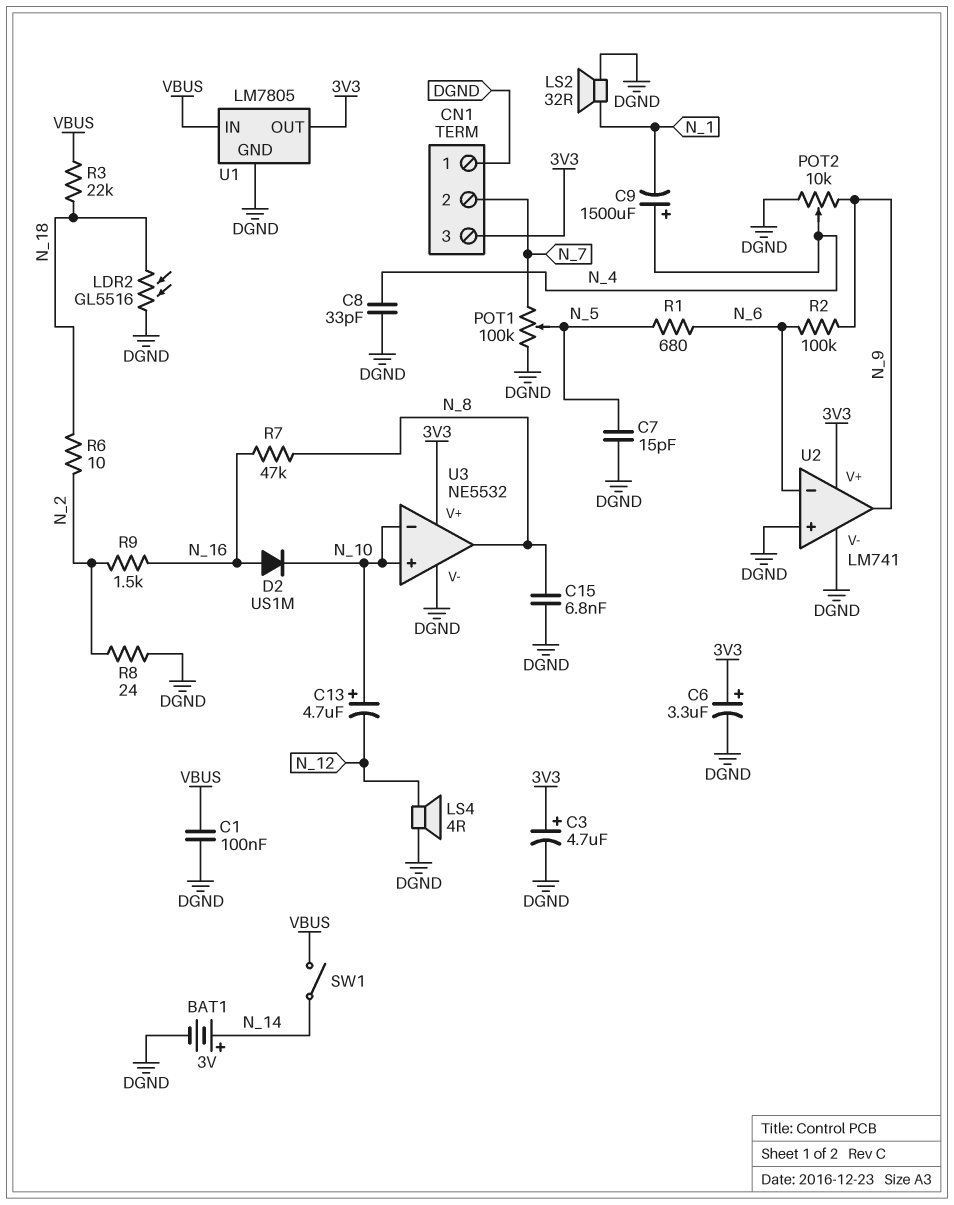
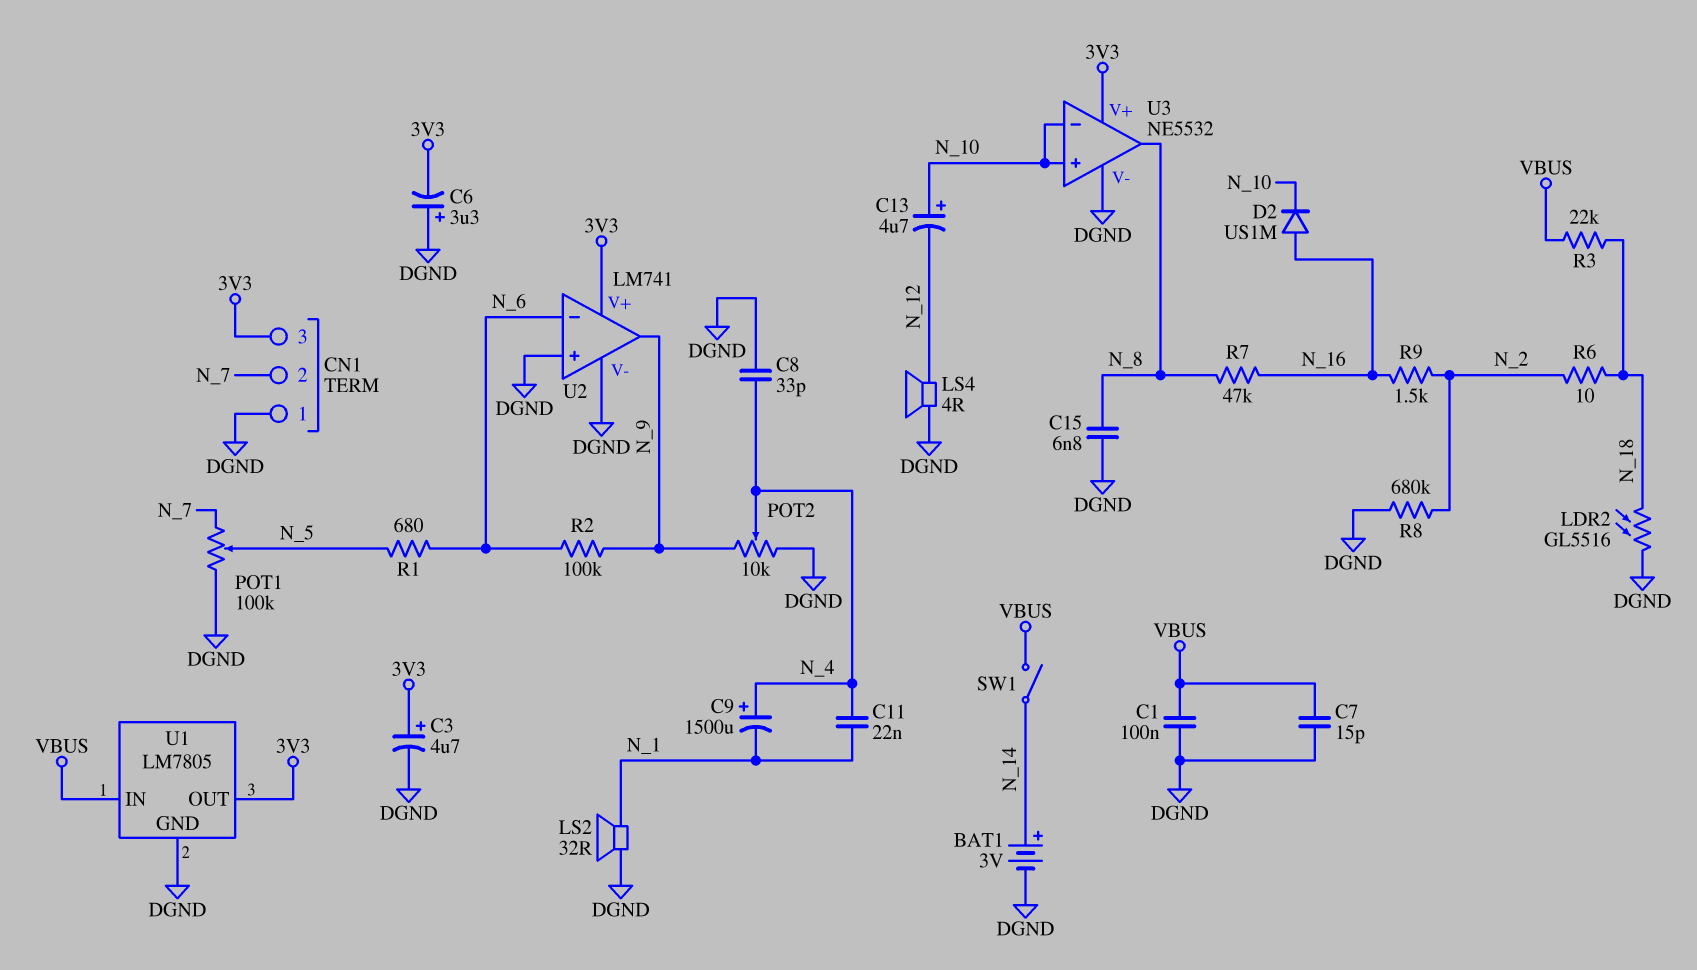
C6: 3.3uF (plus 3V3, minus DGND) -> 3.3uF (plus DGND, minus 3V3)
C7: 15pF (DGND, N_5) -> 15pF (DGND, VBUS)
C11: none -> 22nF (N_1, N_4)
R8: 24 (DGND, N_2) -> 680k (DGND, N_2)

